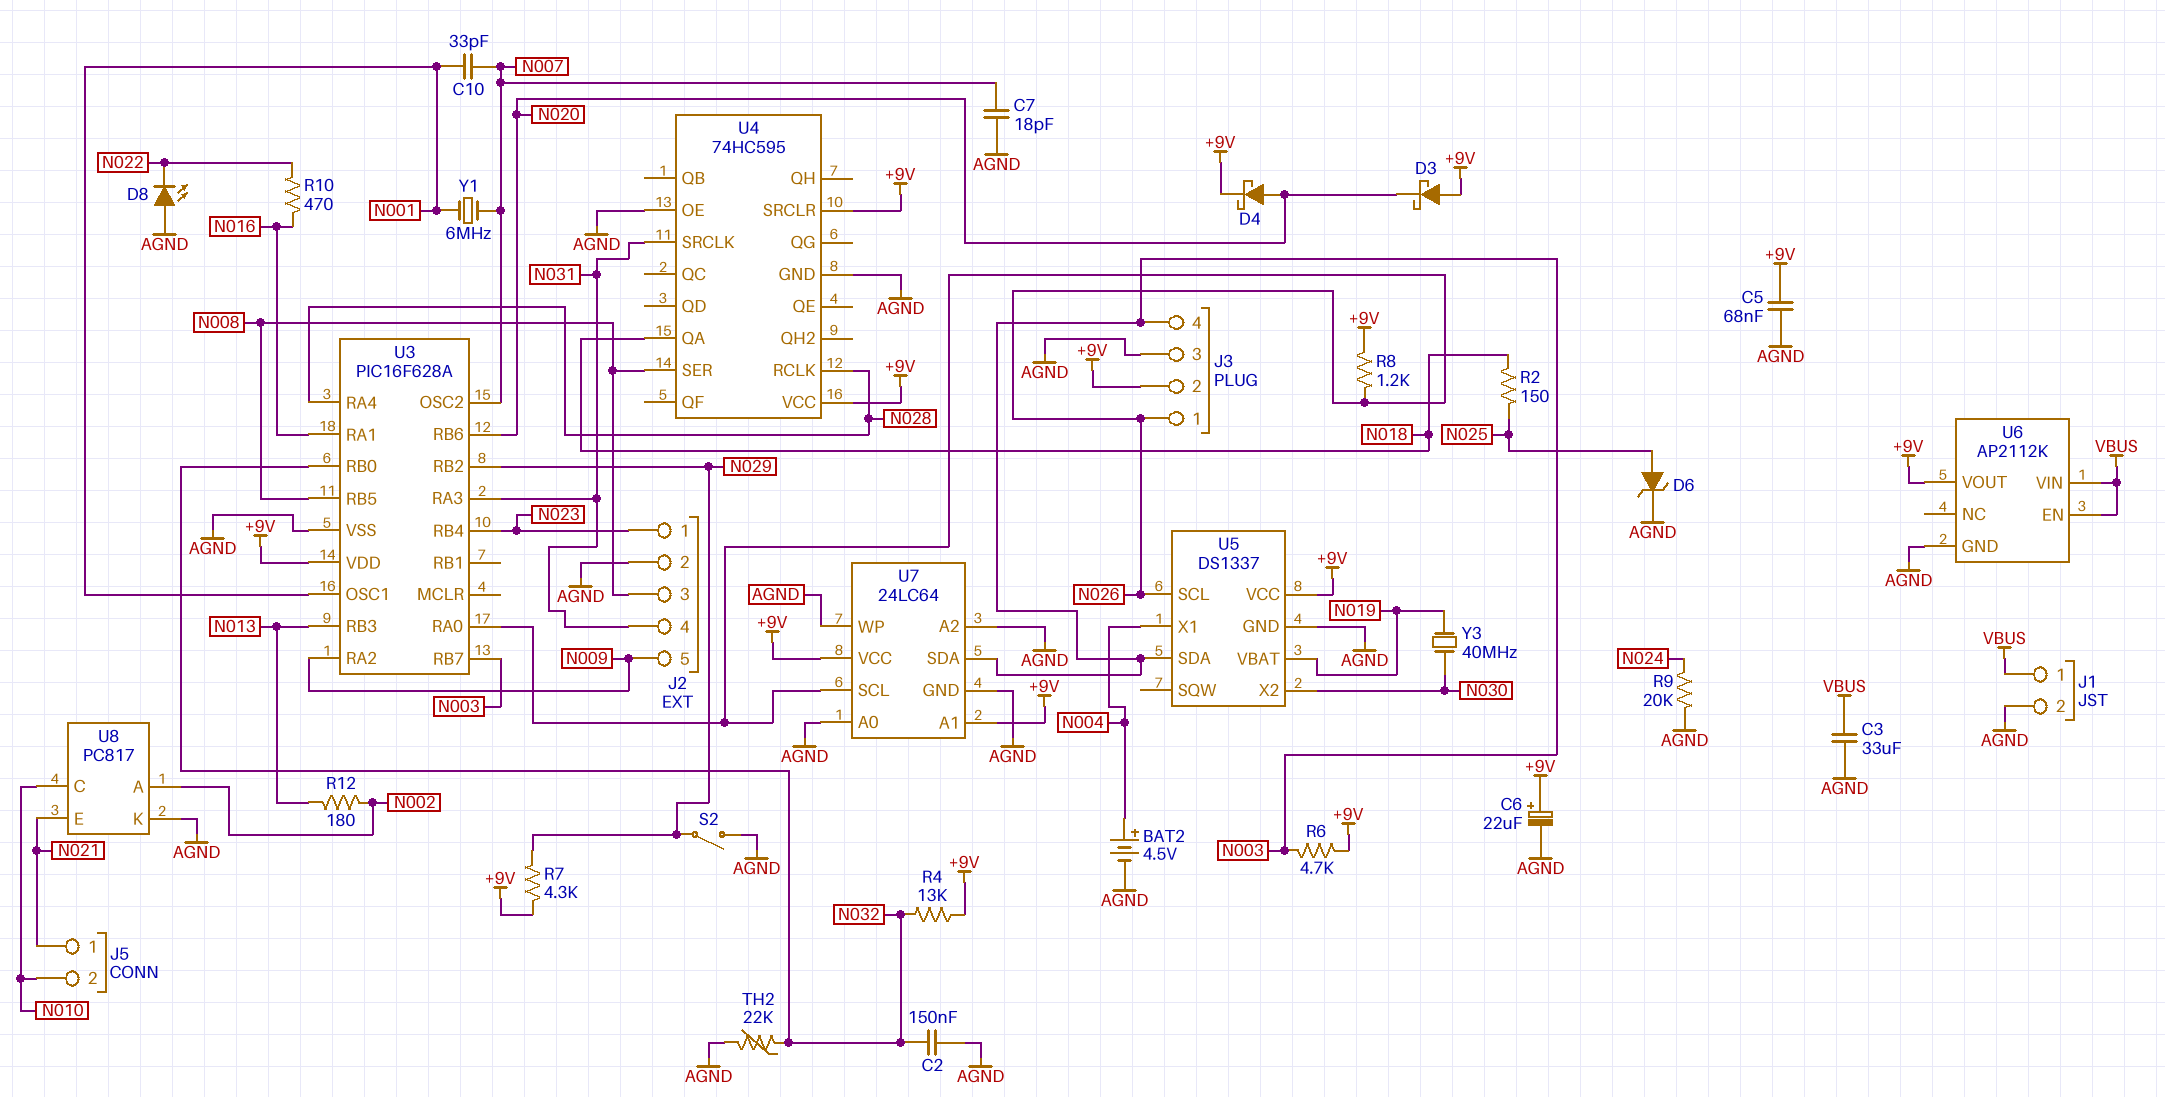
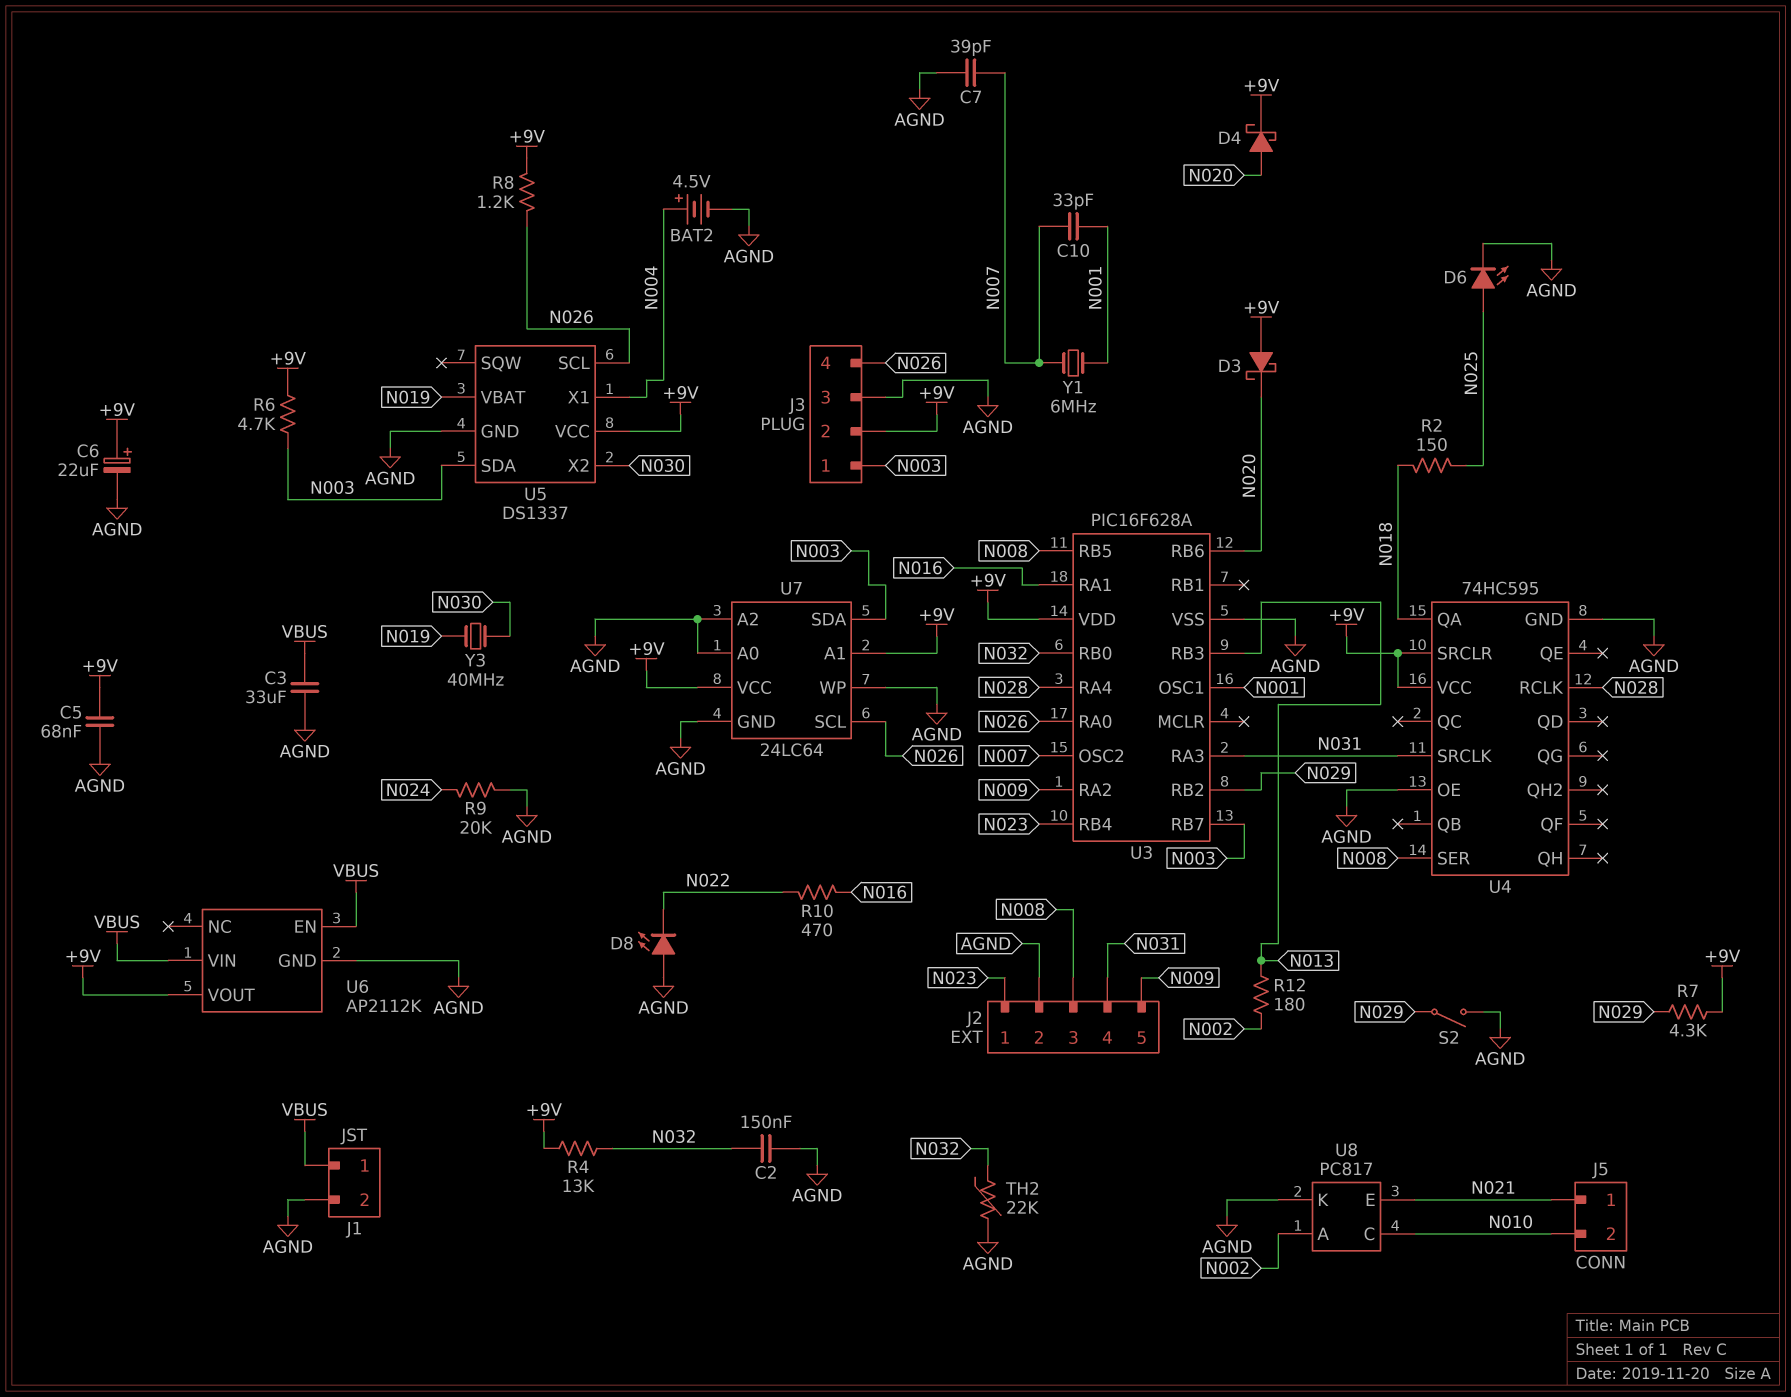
C7: 18pF (AGND, N007) -> 39pF (AGND, N007)
D6: zener (A N025, K AGND) -> LED (A N025, K AGND)
J3 pin 1: N026 -> N003
J3 pin 4: N003 -> N026

